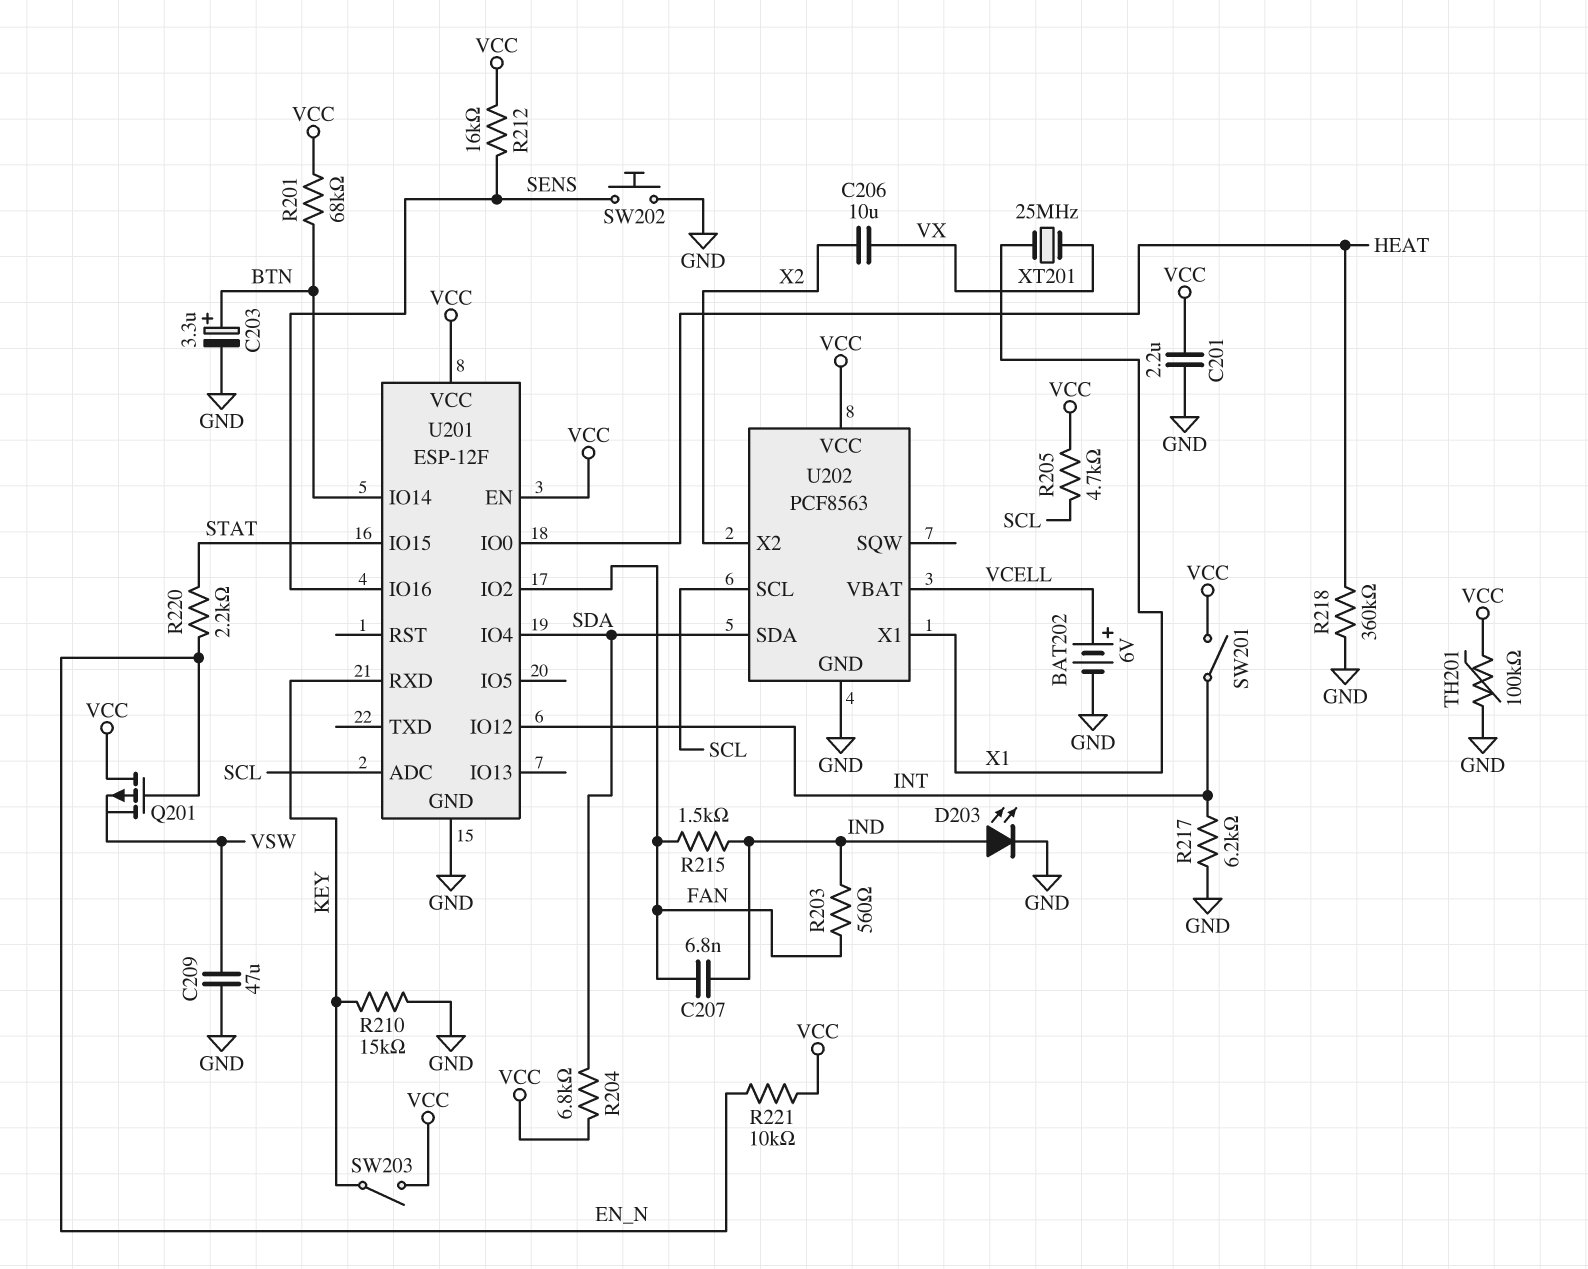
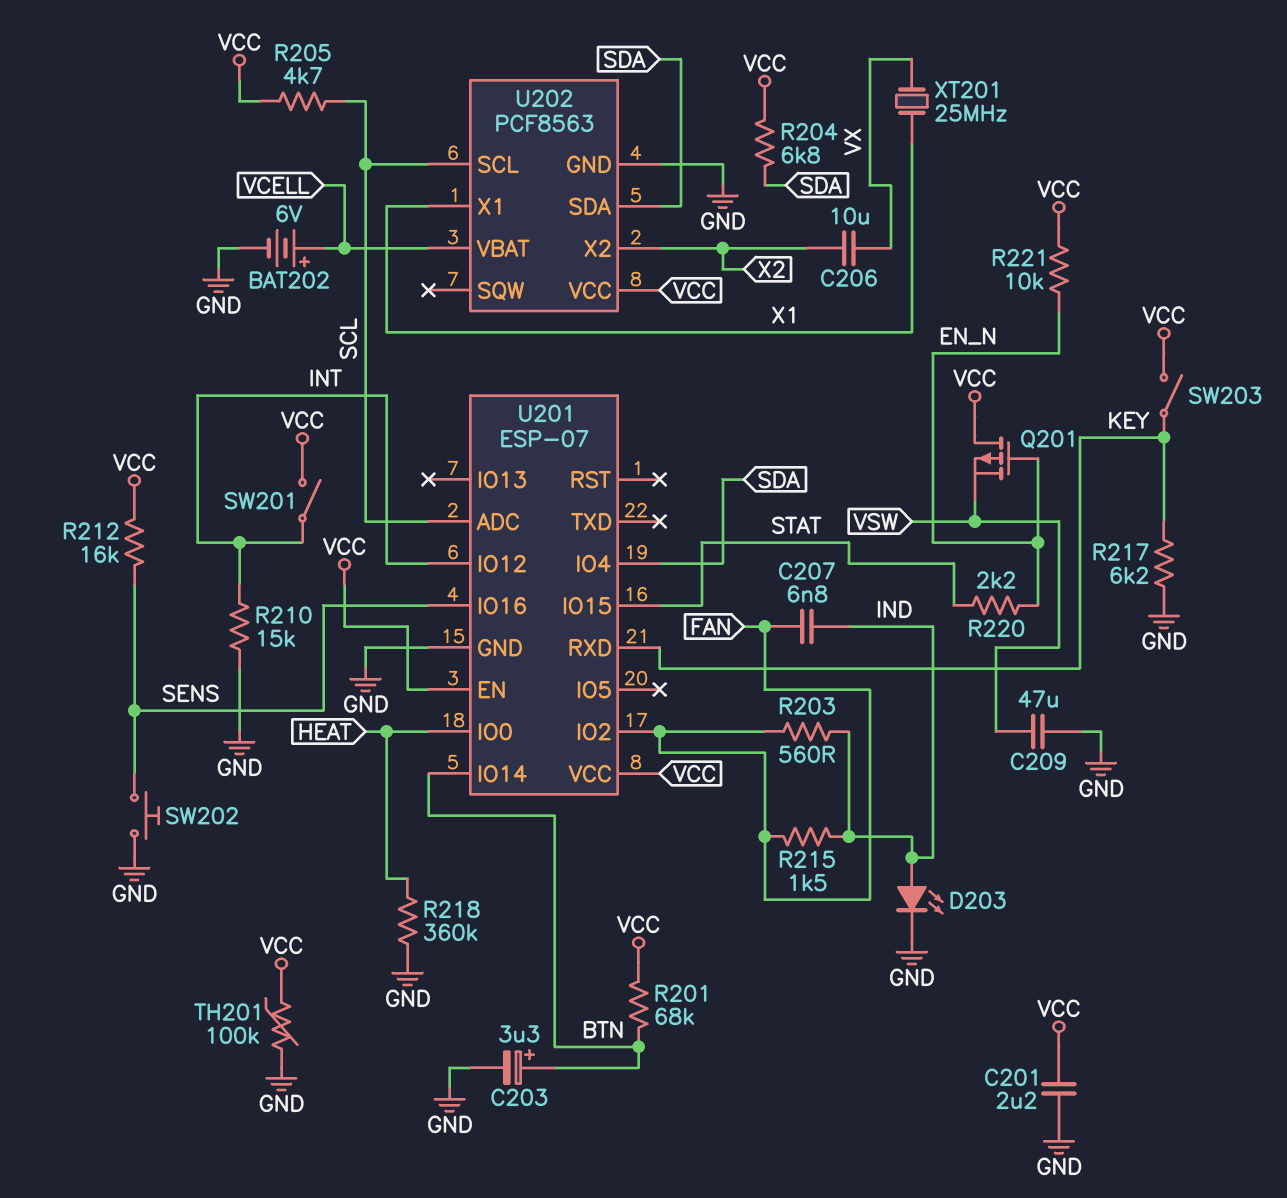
R210: 15k (GND, KEY) -> 15k (GND, INT)
R217: 6.2k (GND, INT) -> 6.2k (GND, KEY)
U201: ESP-12F -> ESP-07

